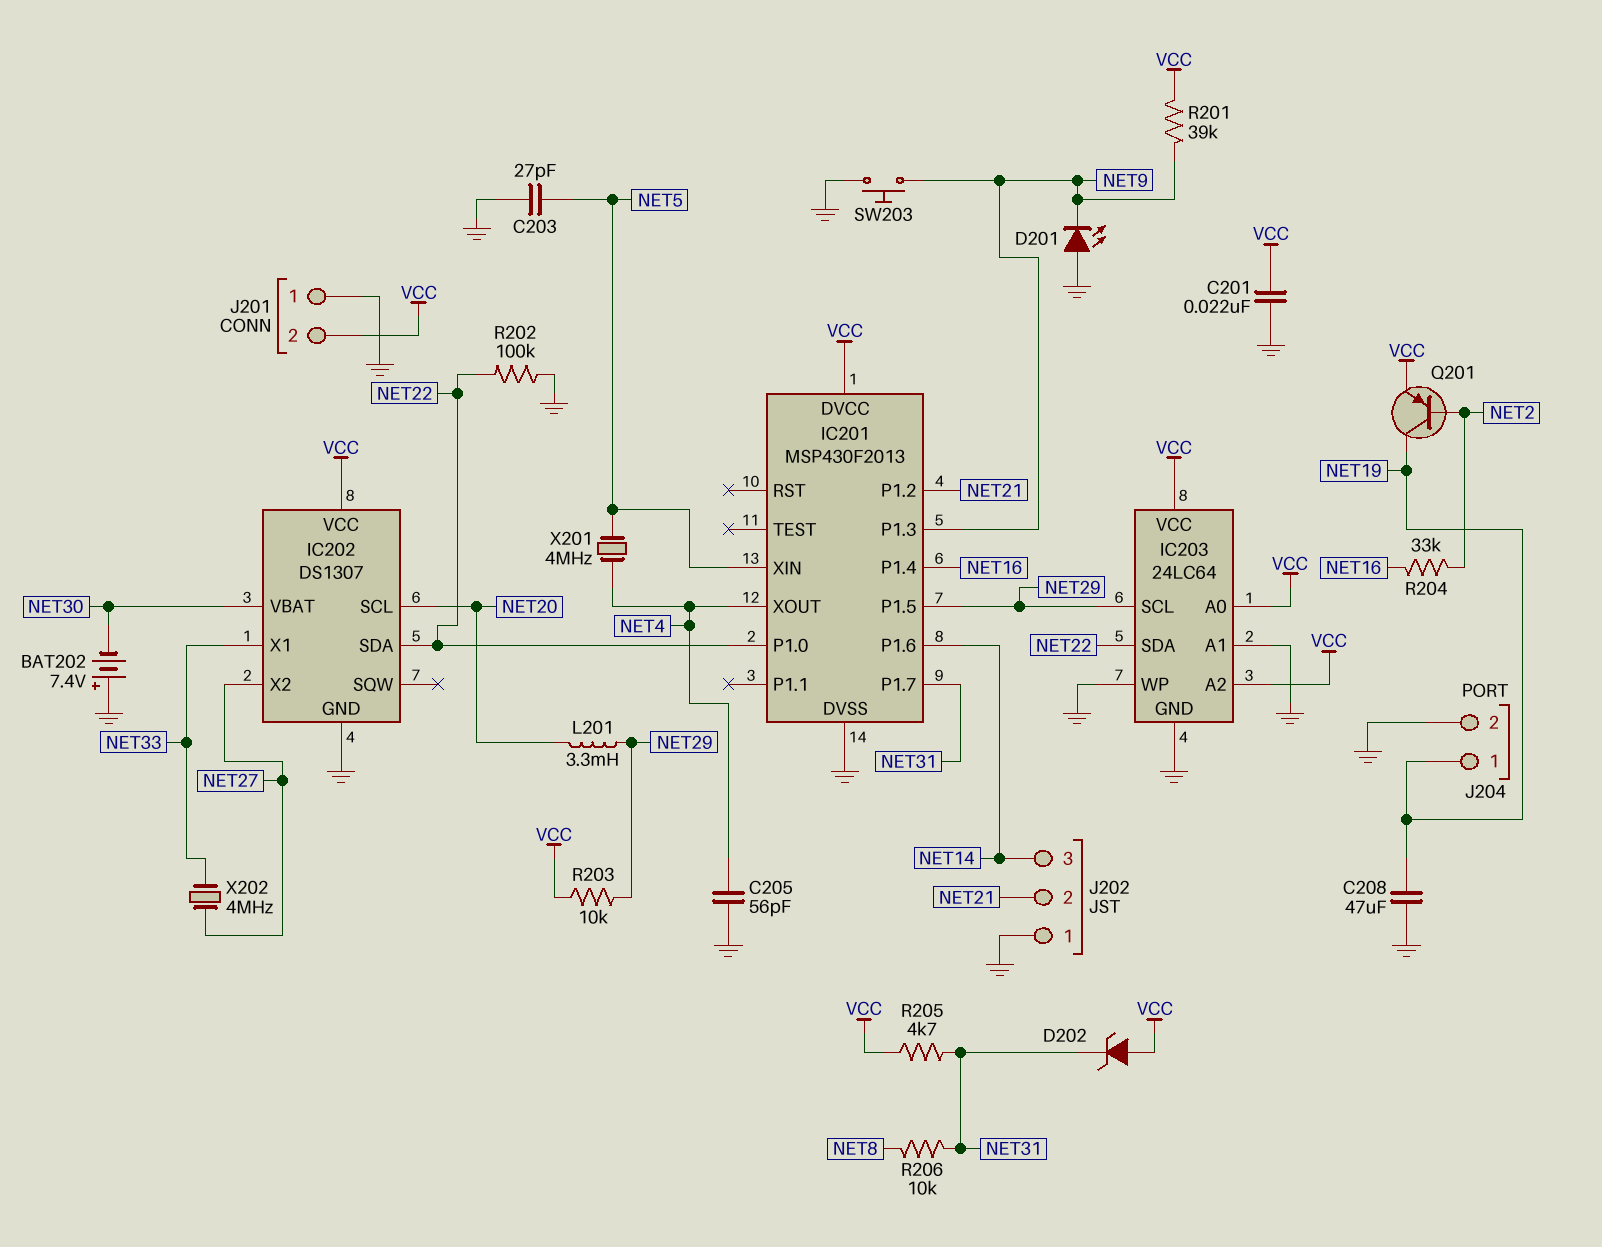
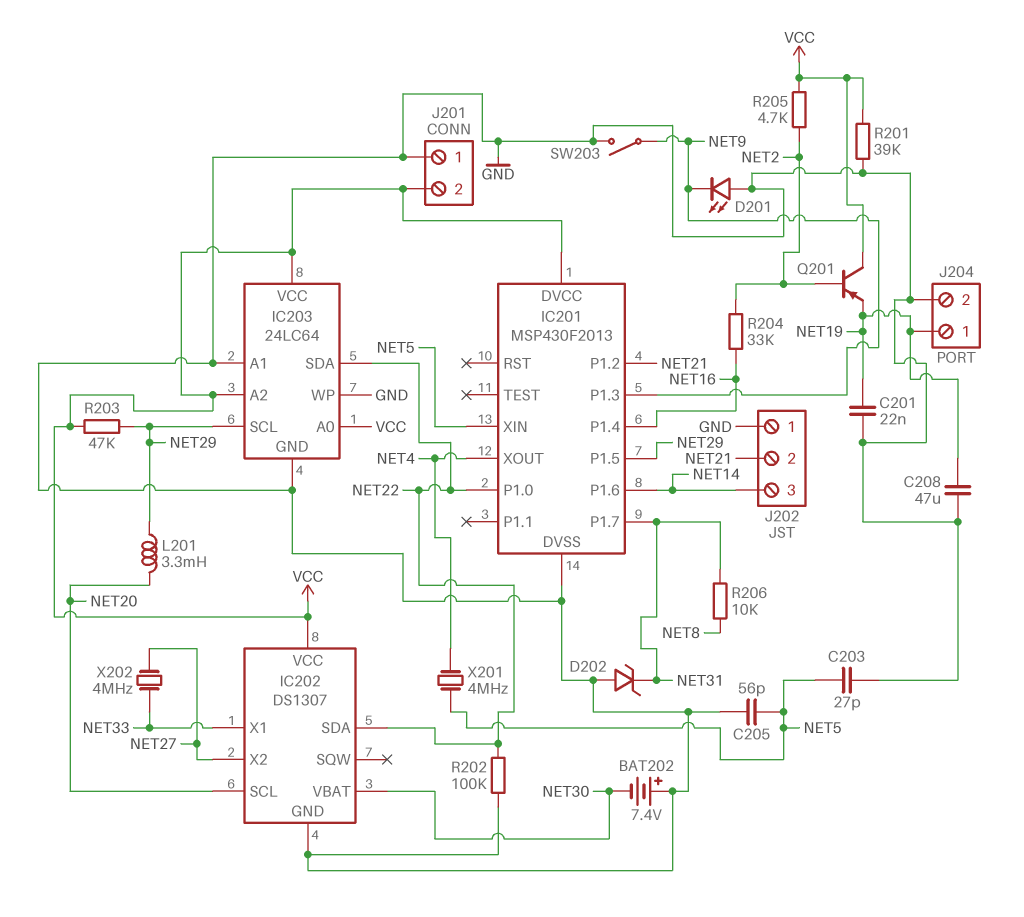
C201: 22nF (GND, VCC) -> 22nF (GND, NET19)
C205: 56pF (GND, NET4) -> 56pF (GND, NET5)
D202: zener (A VCC, K NET31) -> zener (A GND, K NET31)
Q201: PNP (B NET2, C NET19, E VCC) -> PNP (B NET2, C VCC, E NET19)
R201: 39k (NET9, VCC) -> 39k (GND, VCC)
R203: 10k (NET29, VCC) -> 47k (NET29, VCC)
R205: 4.7k (NET31, VCC) -> 4.7k (NET2, VCC)
SW203: button (GND, NET9) -> switch (GND, NET9)

